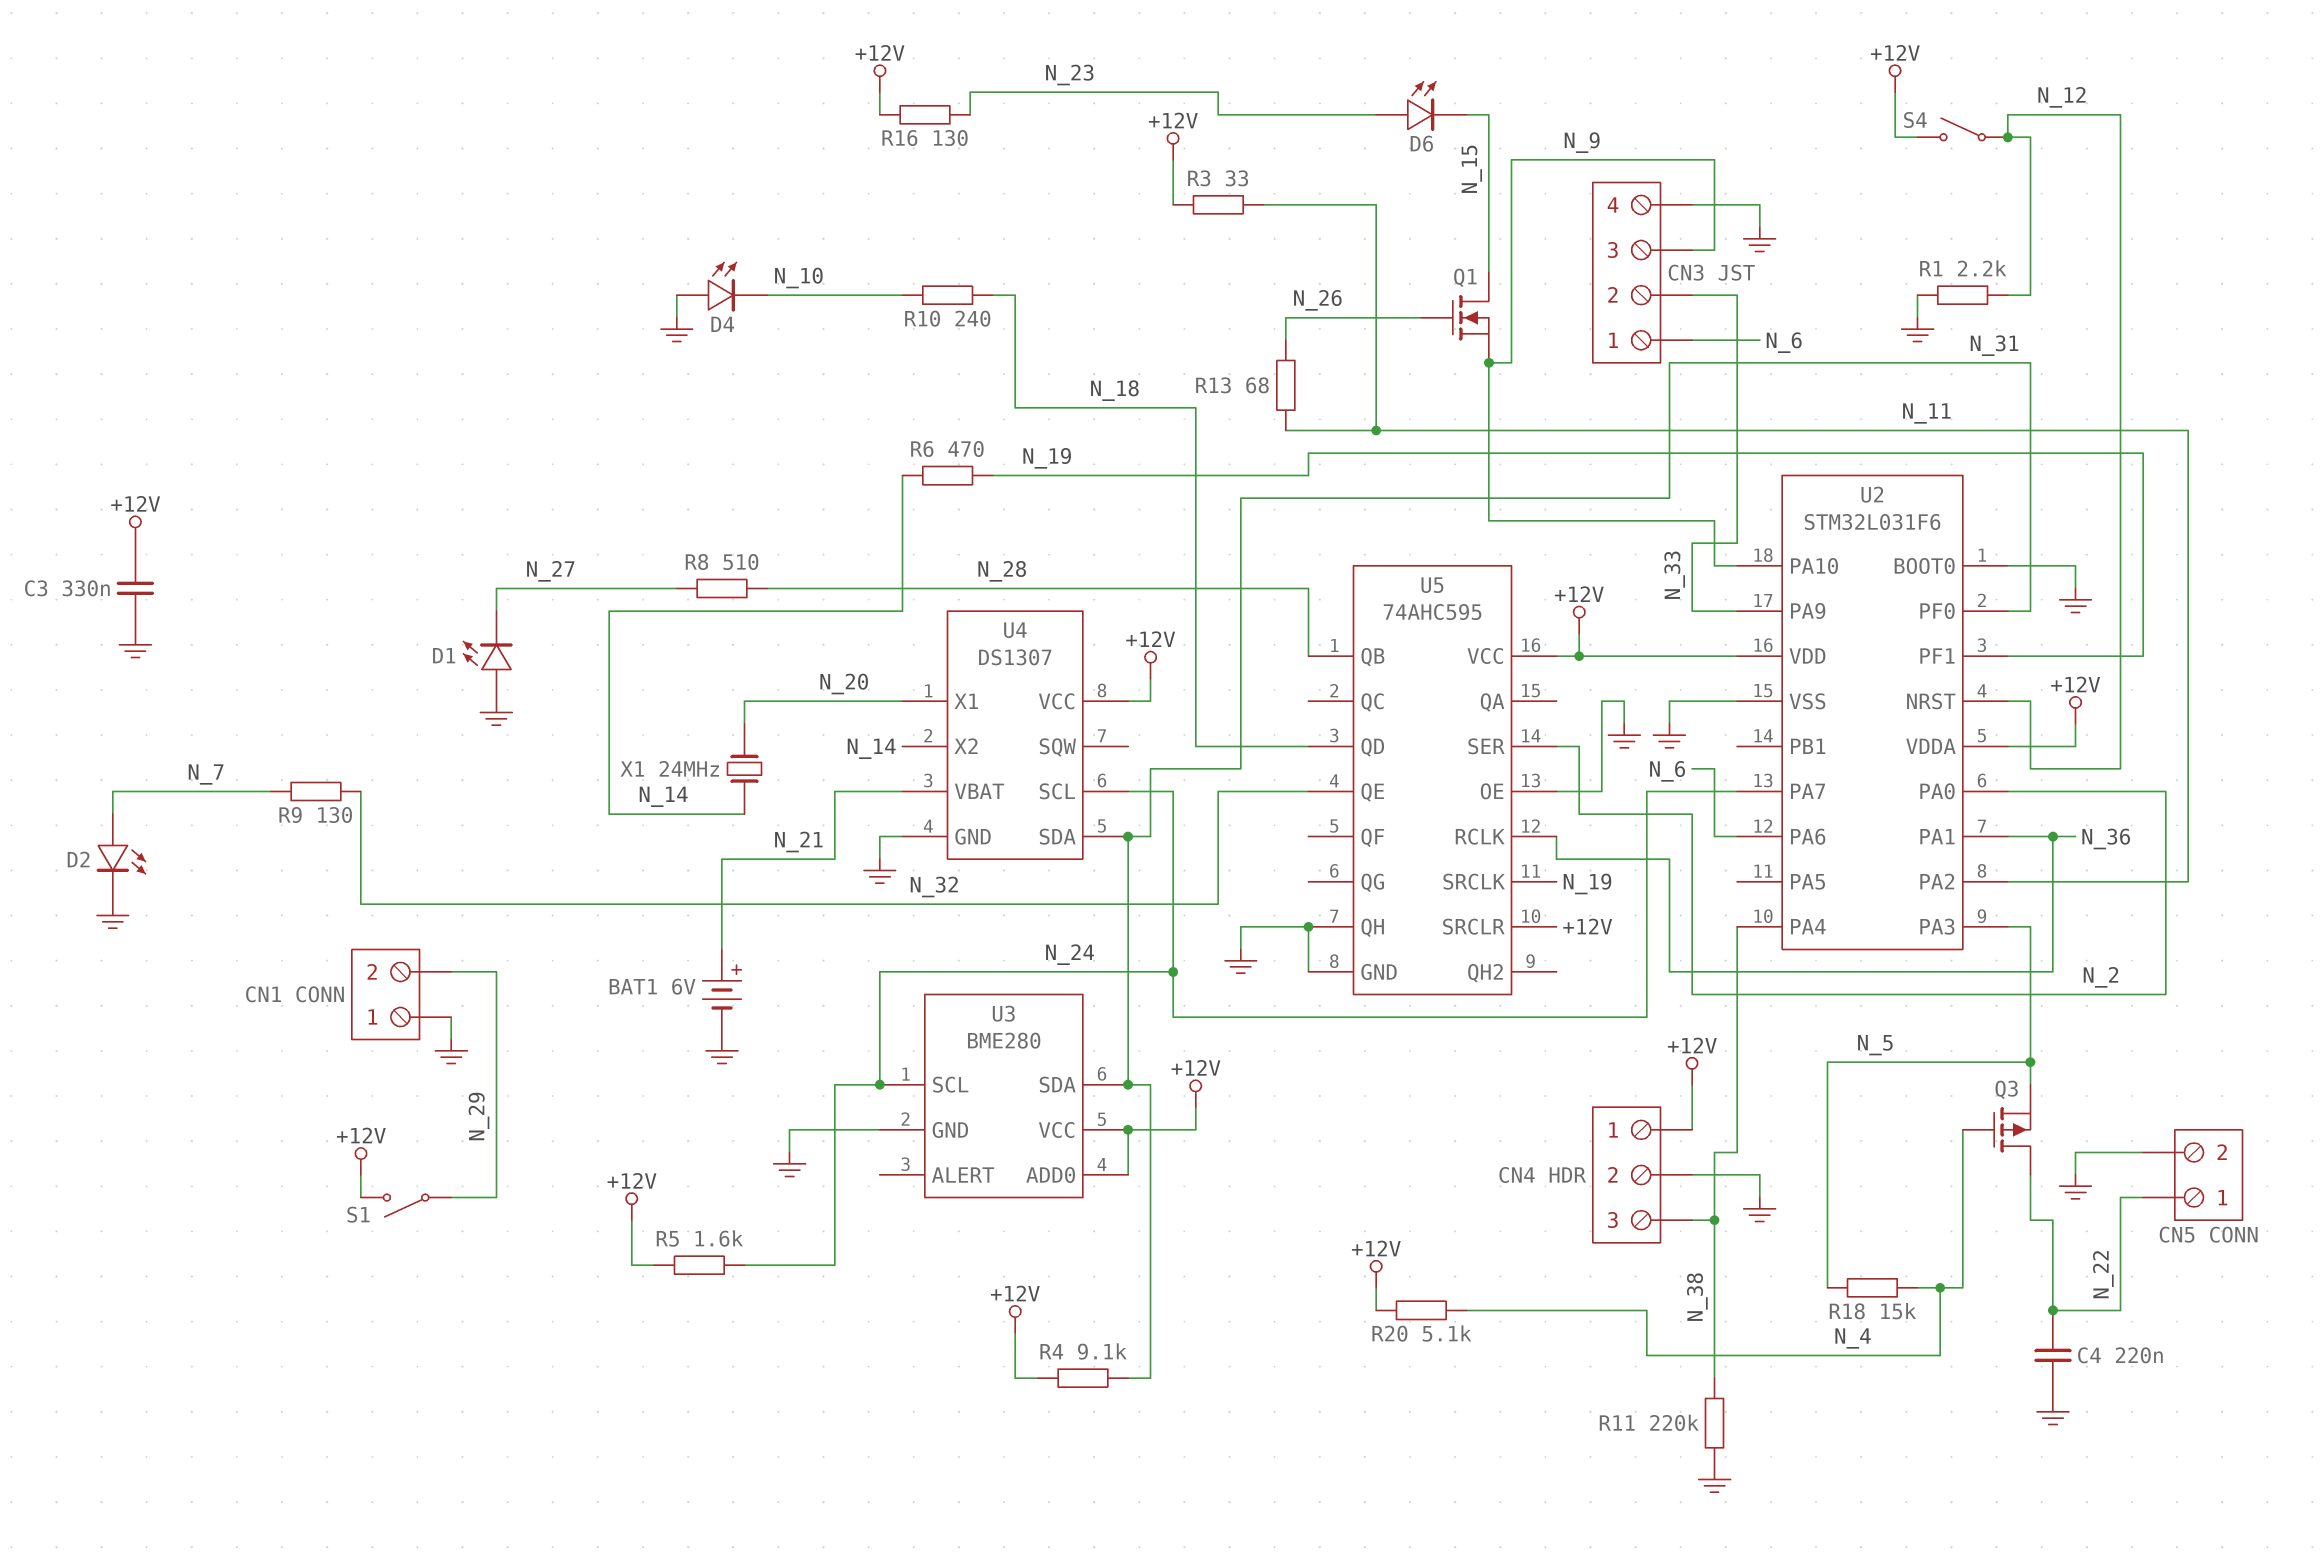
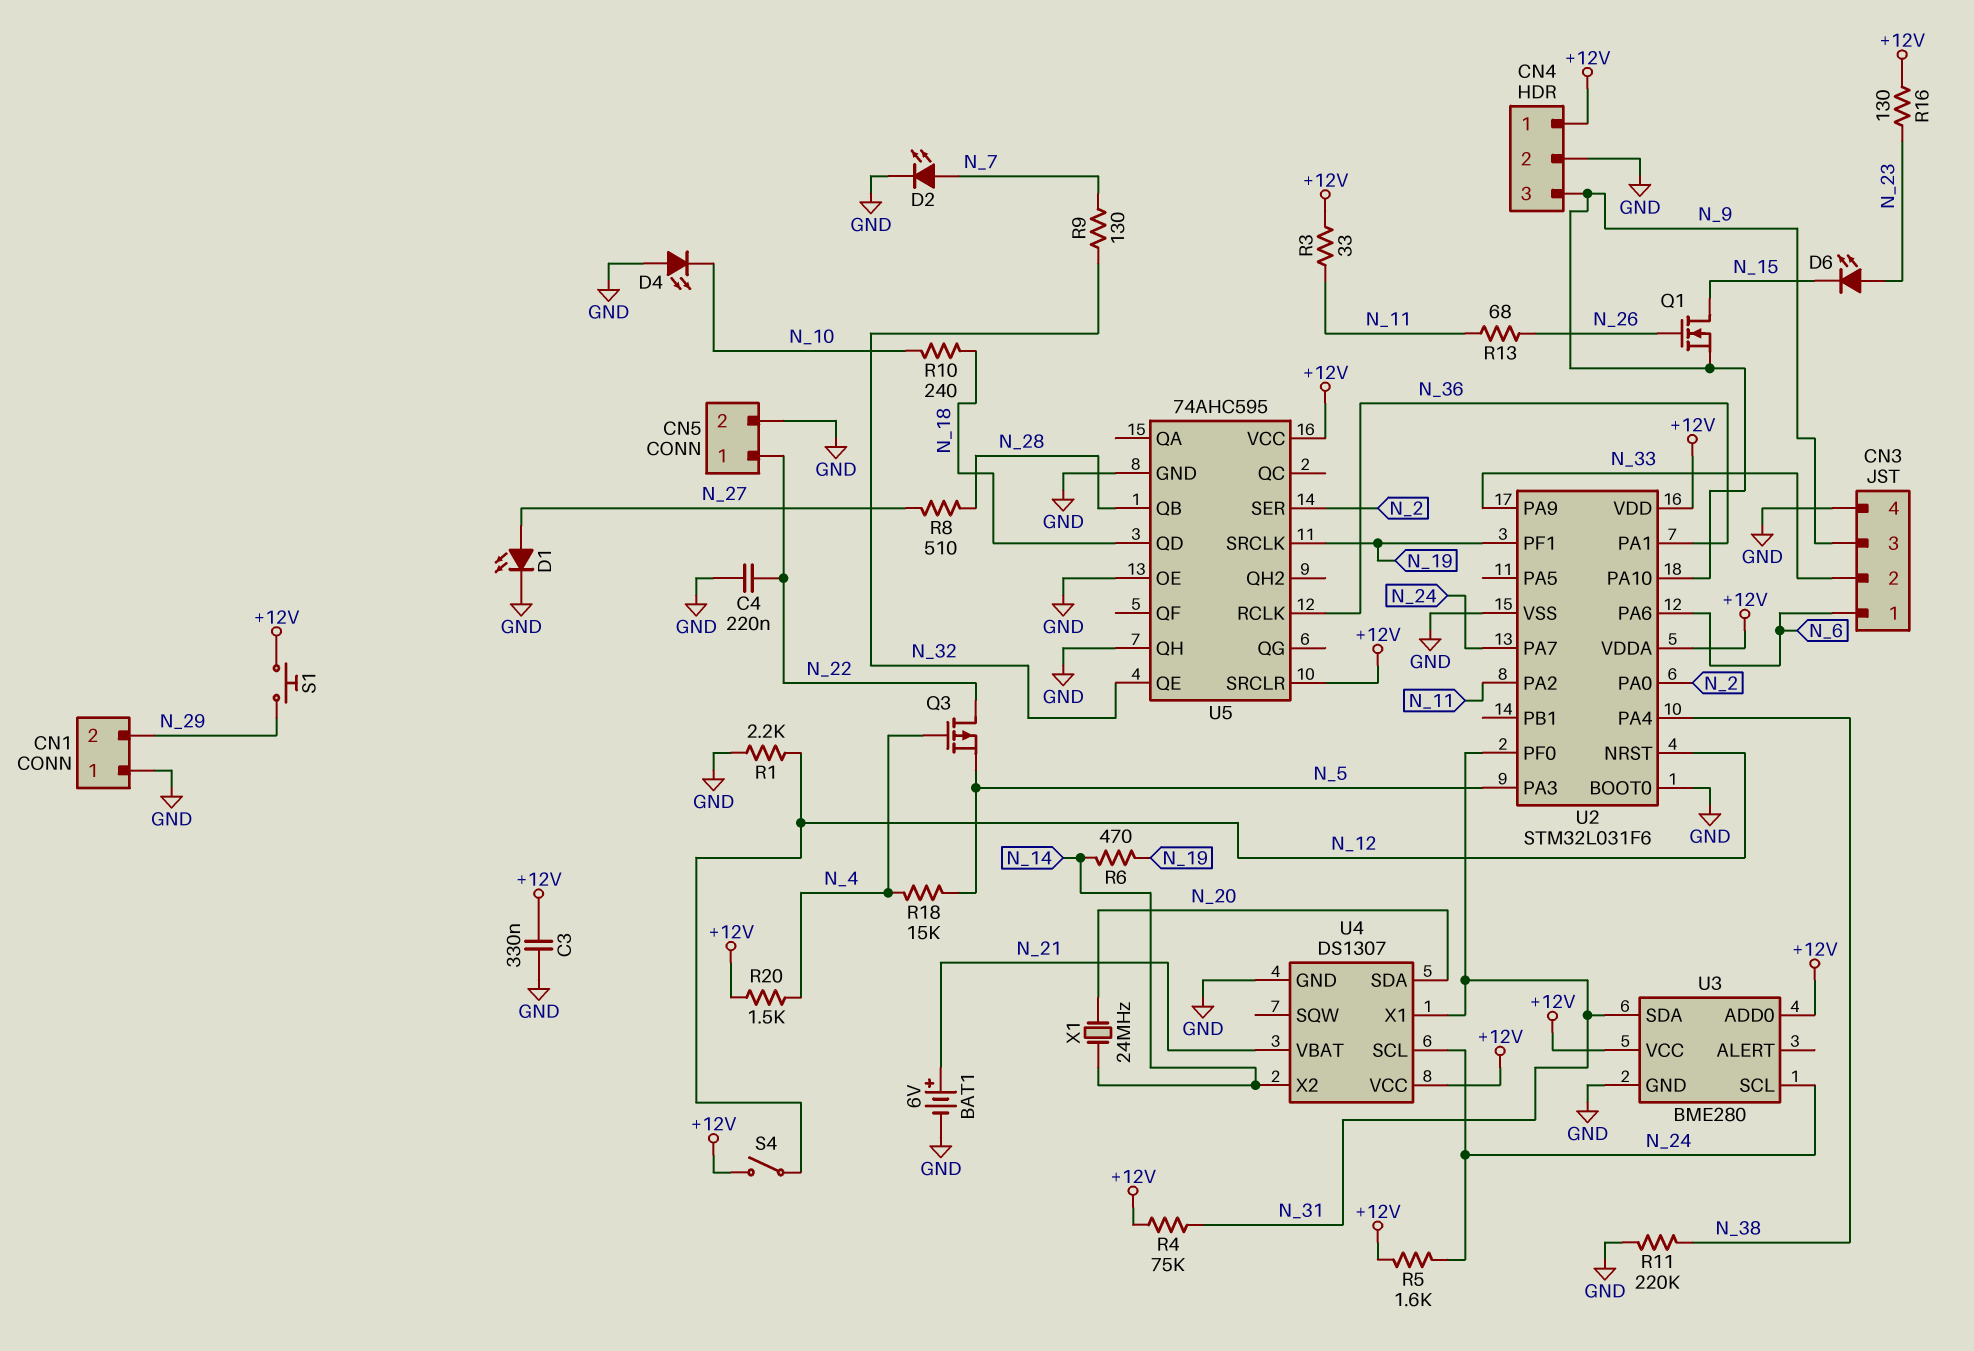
CN4 pin 3: N_38 -> N_9
D1: LED (A GND, K N_27) -> LED (A N_27, K GND)
R4: 9.1k (+12V, N_31) -> 75k (+12V, N_31)
R20: 5.1k (+12V, N_4) -> 1.5k (+12V, N_4)
S1: switch (+12V, N_29) -> button (+12V, N_29)
U4 pin SDA: N_31 -> N_20
U4 pin X1: N_20 -> N_31

